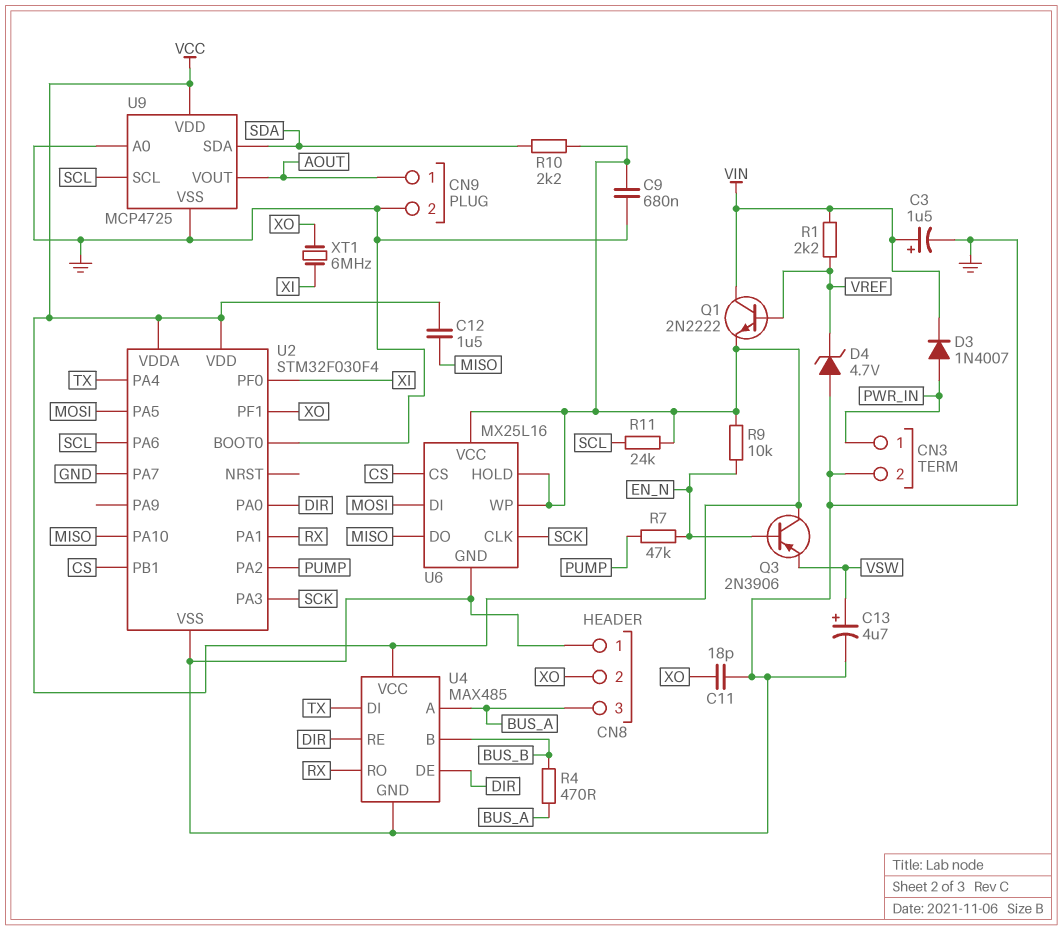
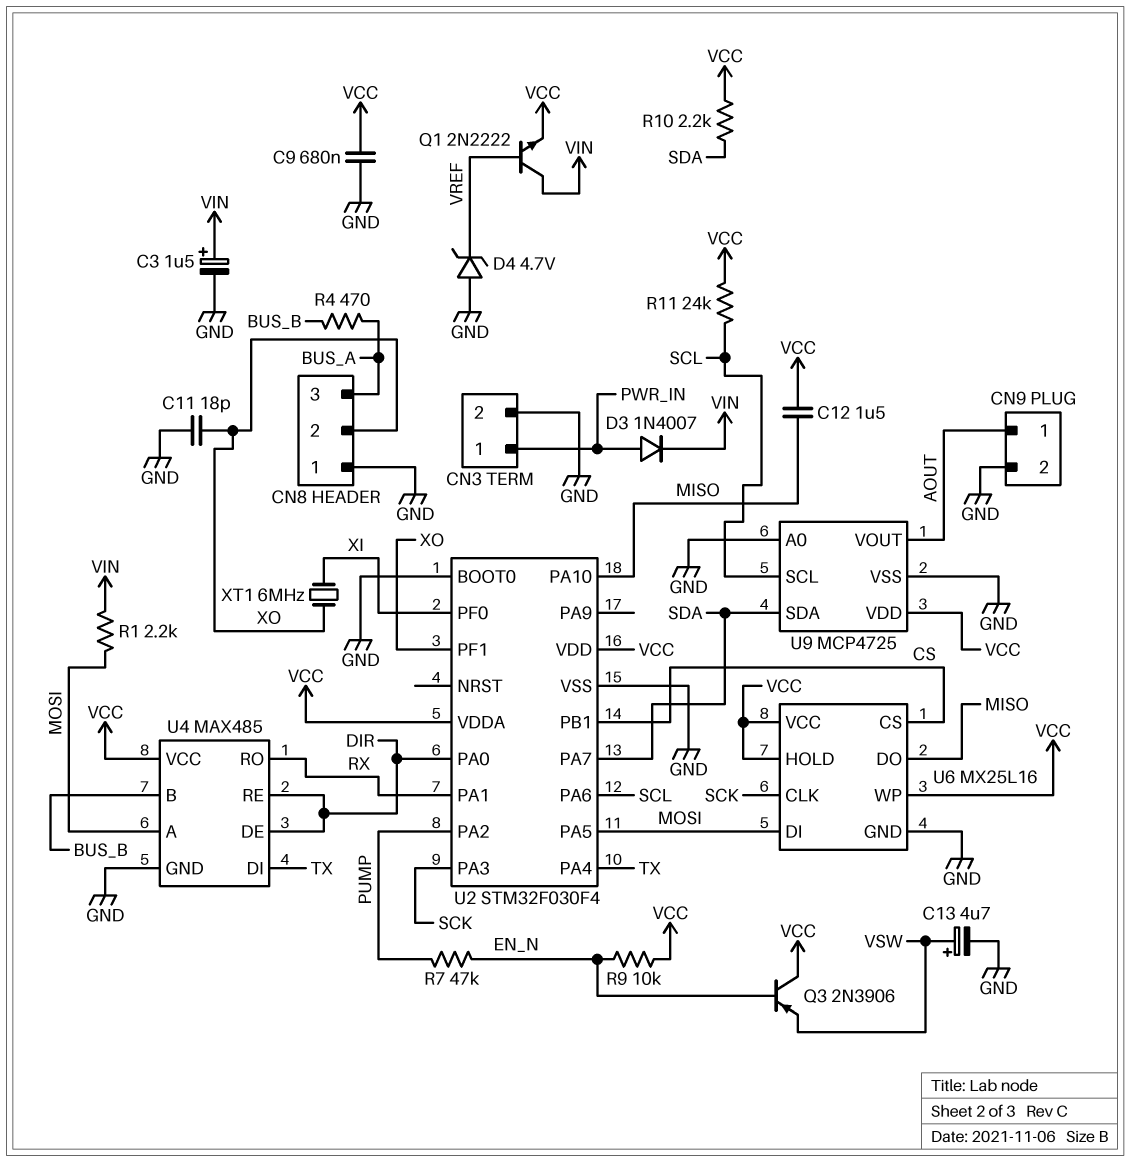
R1: 2.2k (VIN, VREF) -> 2.2k (MOSI, VIN)
U2 pin PA7: GND -> SDA
U4 pin A: BUS_A -> MOSI

